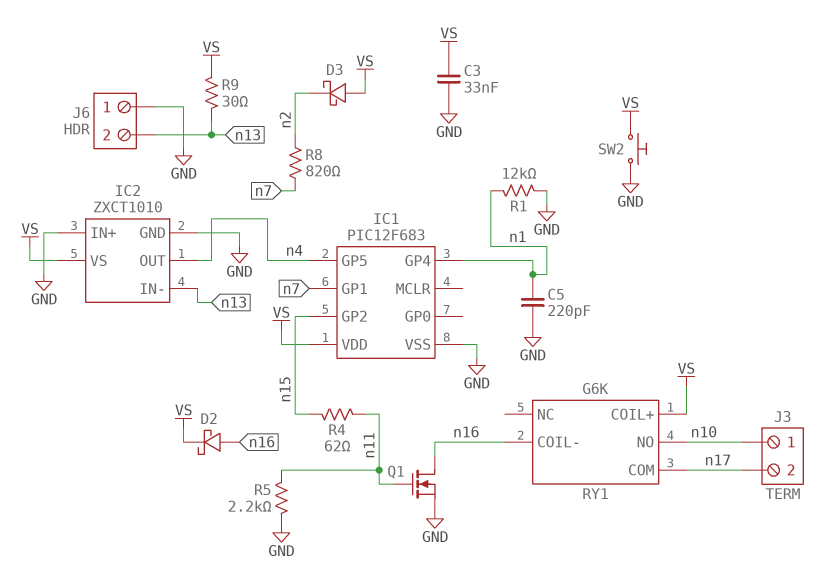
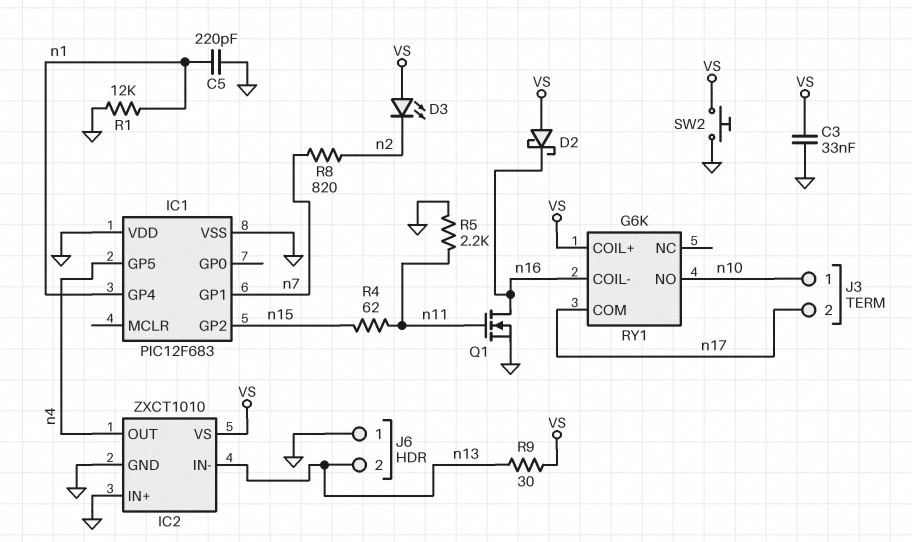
D2: schottky (A n16, K VS) -> schottky (A VS, K n16)
D3: schottky (A VS, K n2) -> LED (A VS, K n2)
IC1 pin VDD: VS -> GND

